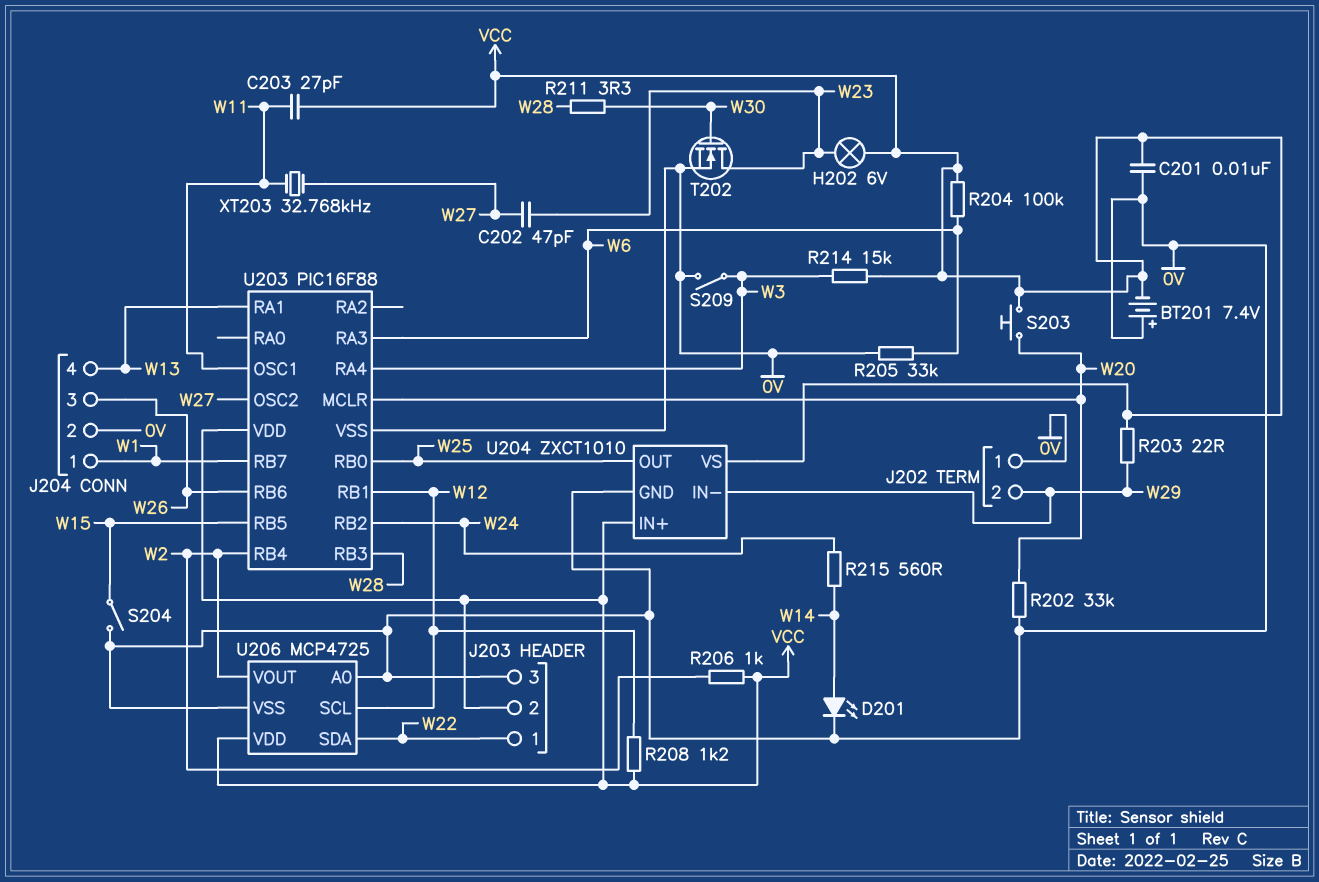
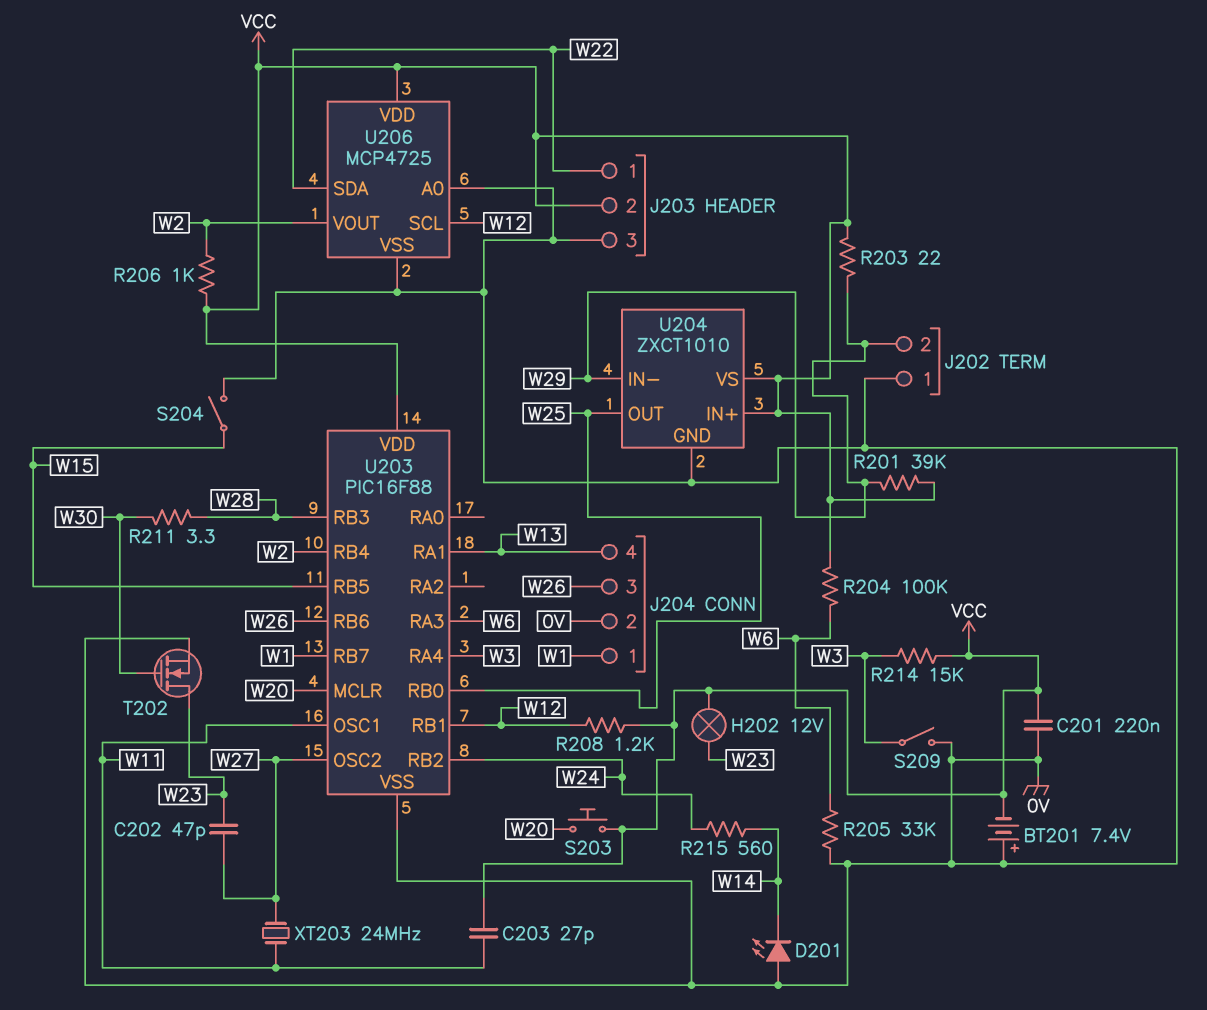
C201: 10nF (0V, VCC) -> 220nF (0V, VCC)
D201: LED (A W14, K 0V) -> LED (A 0V, K W14)
H202: lamp 6V (VCC, W23) -> lamp 12V (VCC, W23)
R201: none -> 39k (VCC, W29)
R202: 33k (0V, W20) -> none
XT203: 32.768kHz (W11, W27) -> 24MHz (W11, W27)

